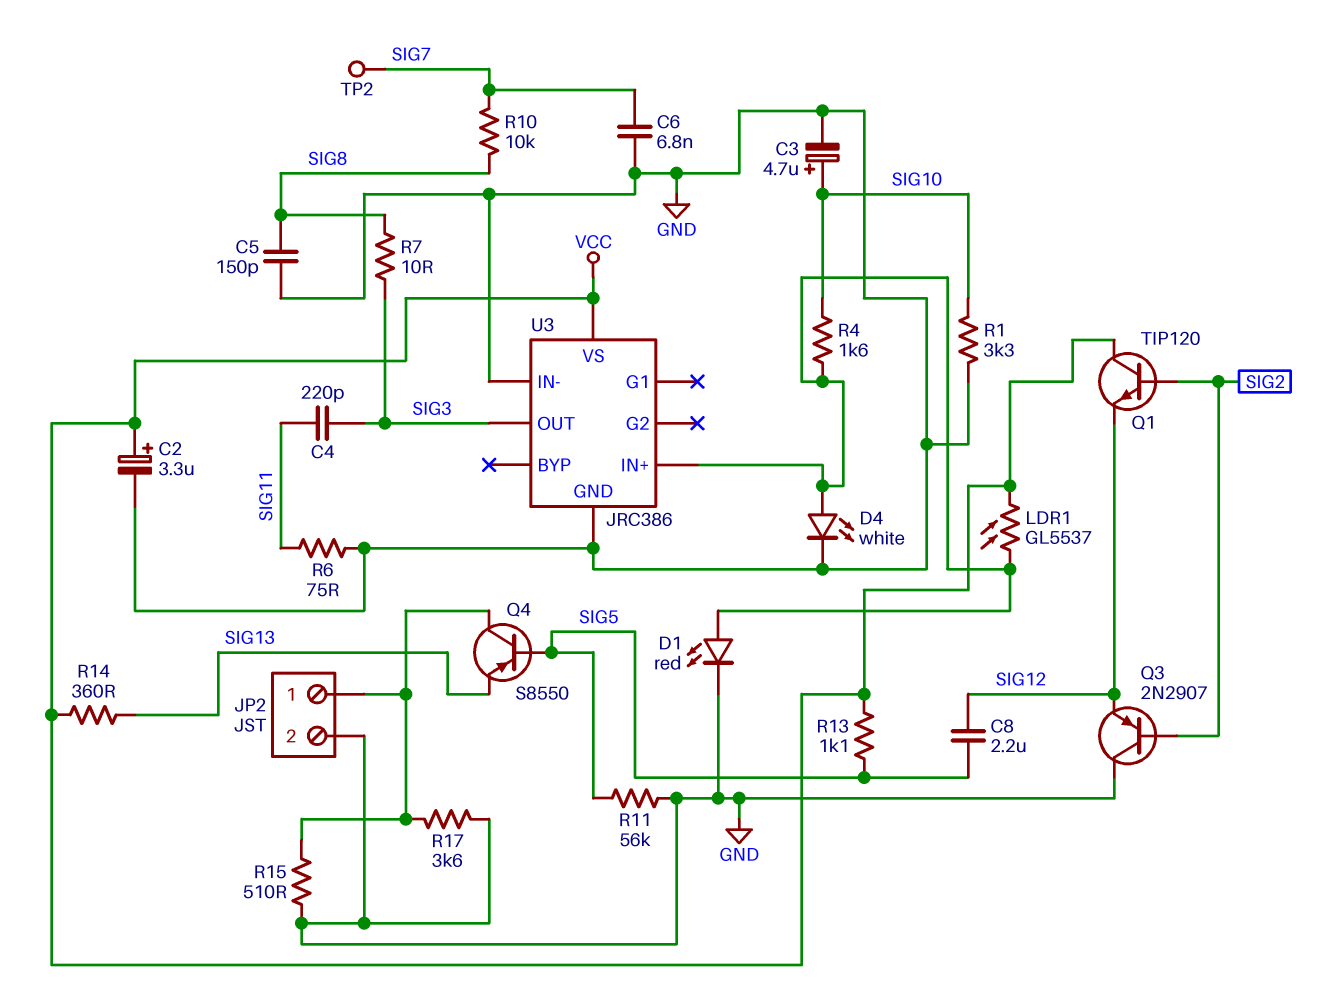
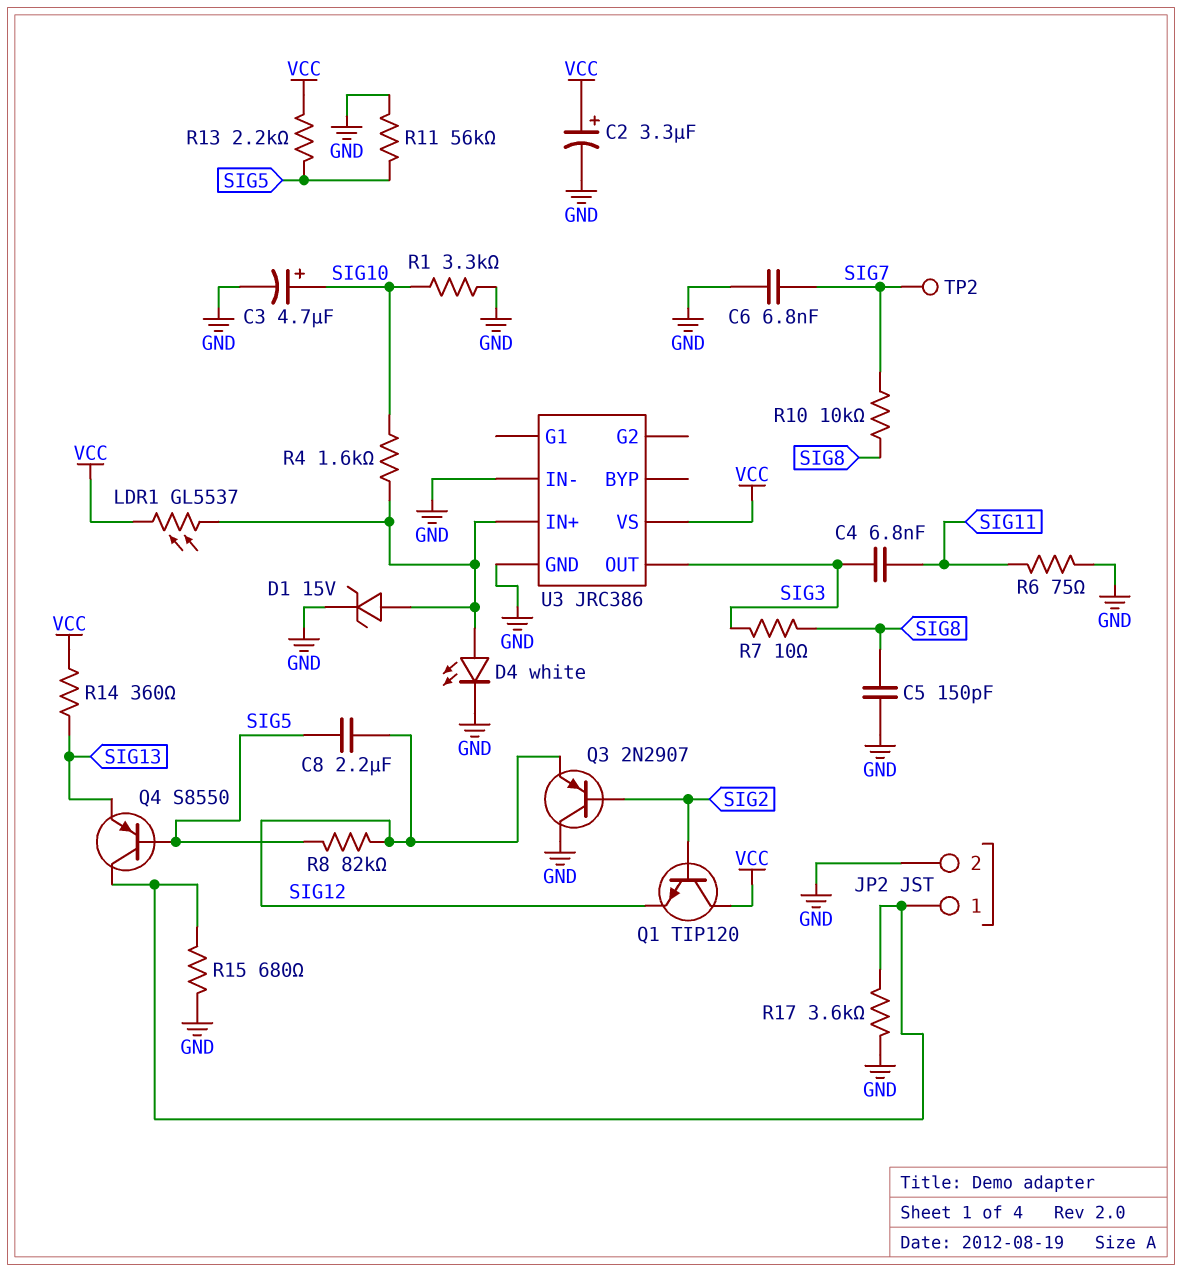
C4: 220pF (SIG3, SIG11) -> 6.8nF (SIG3, SIG11)
D1: LED red (A U3/IN+, K GND) -> zener 15V (A U3/IN+, K GND)
R8: none -> 82k (SIG5, SIG12)
R13: 1.1k (SIG5, VCC) -> 2.2k (SIG5, VCC)
R15: 510 (GND, JP2/1) -> 680 (GND, JP2/1)

